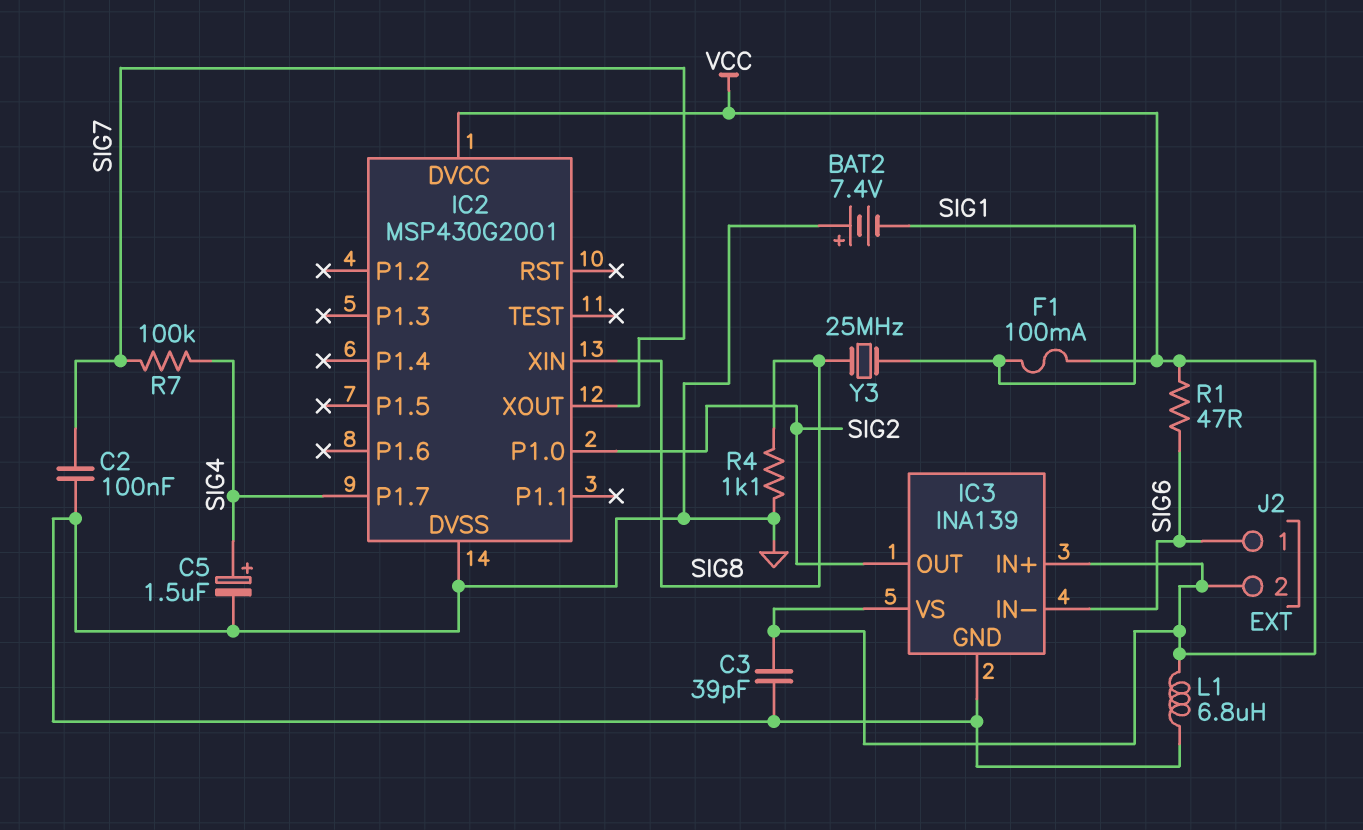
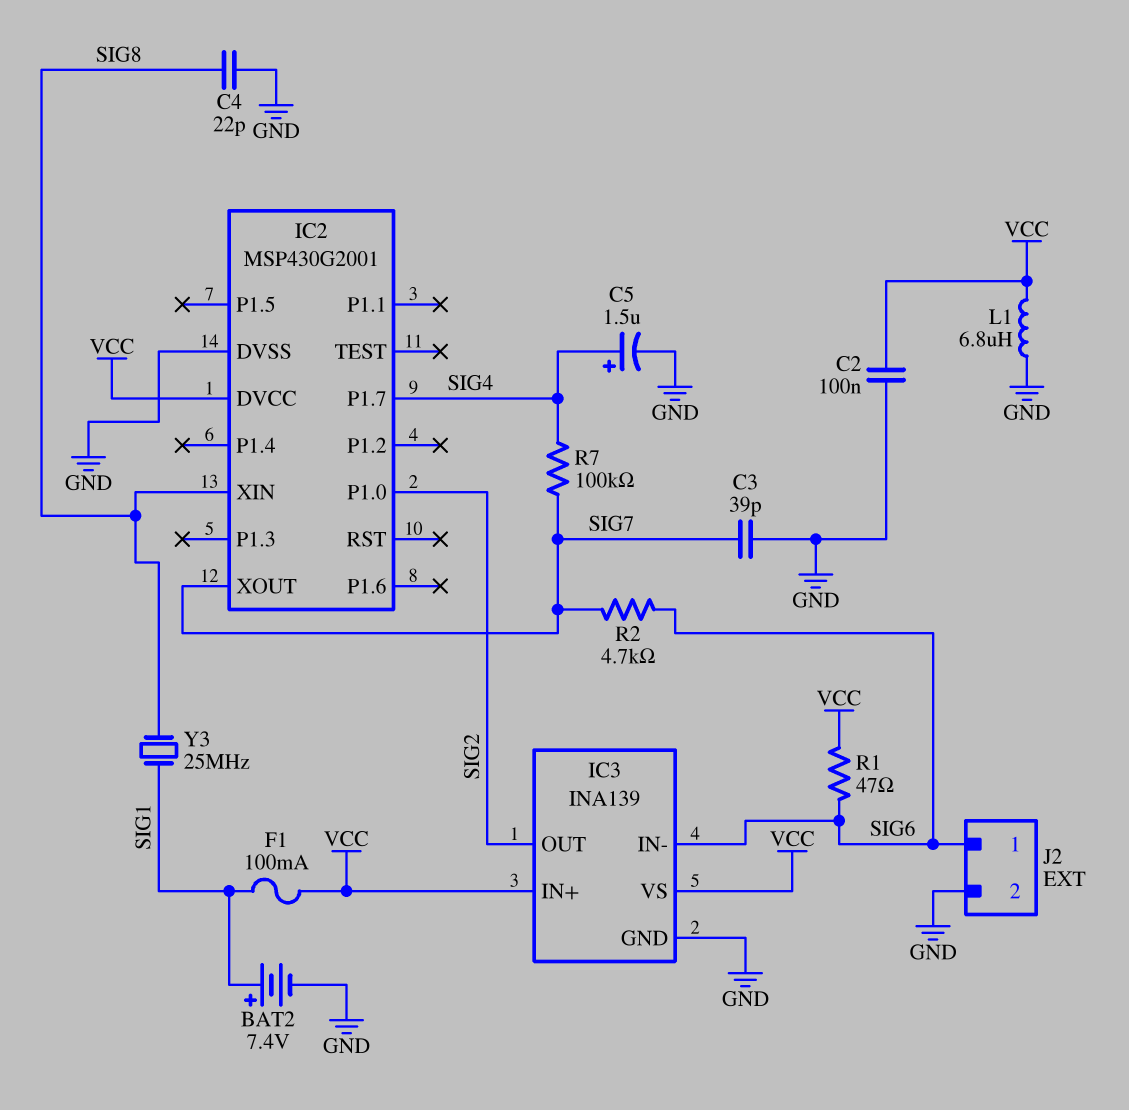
BAT2: 7.4V (plus GND, minus SIG1) -> 7.4V (plus SIG1, minus GND)
C2: 100nF (GND, SIG7) -> 100nF (GND, VCC)
C3: 39pF (GND, VCC) -> 39pF (GND, SIG7)
C4: none -> 22pF (GND, SIG8)
J2 pin 2: VCC -> GND
R2: none -> 4.7k (SIG6, SIG7)
R4: 1.1k (GND, SIG8) -> none

